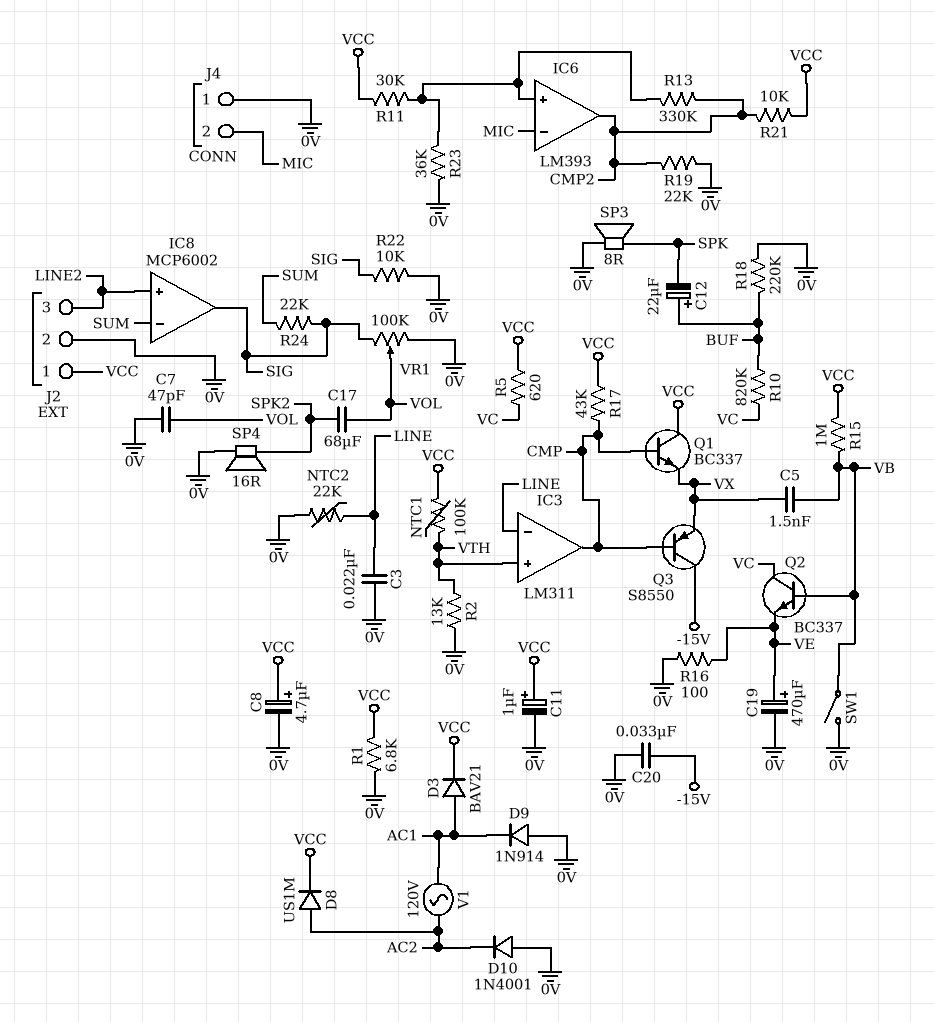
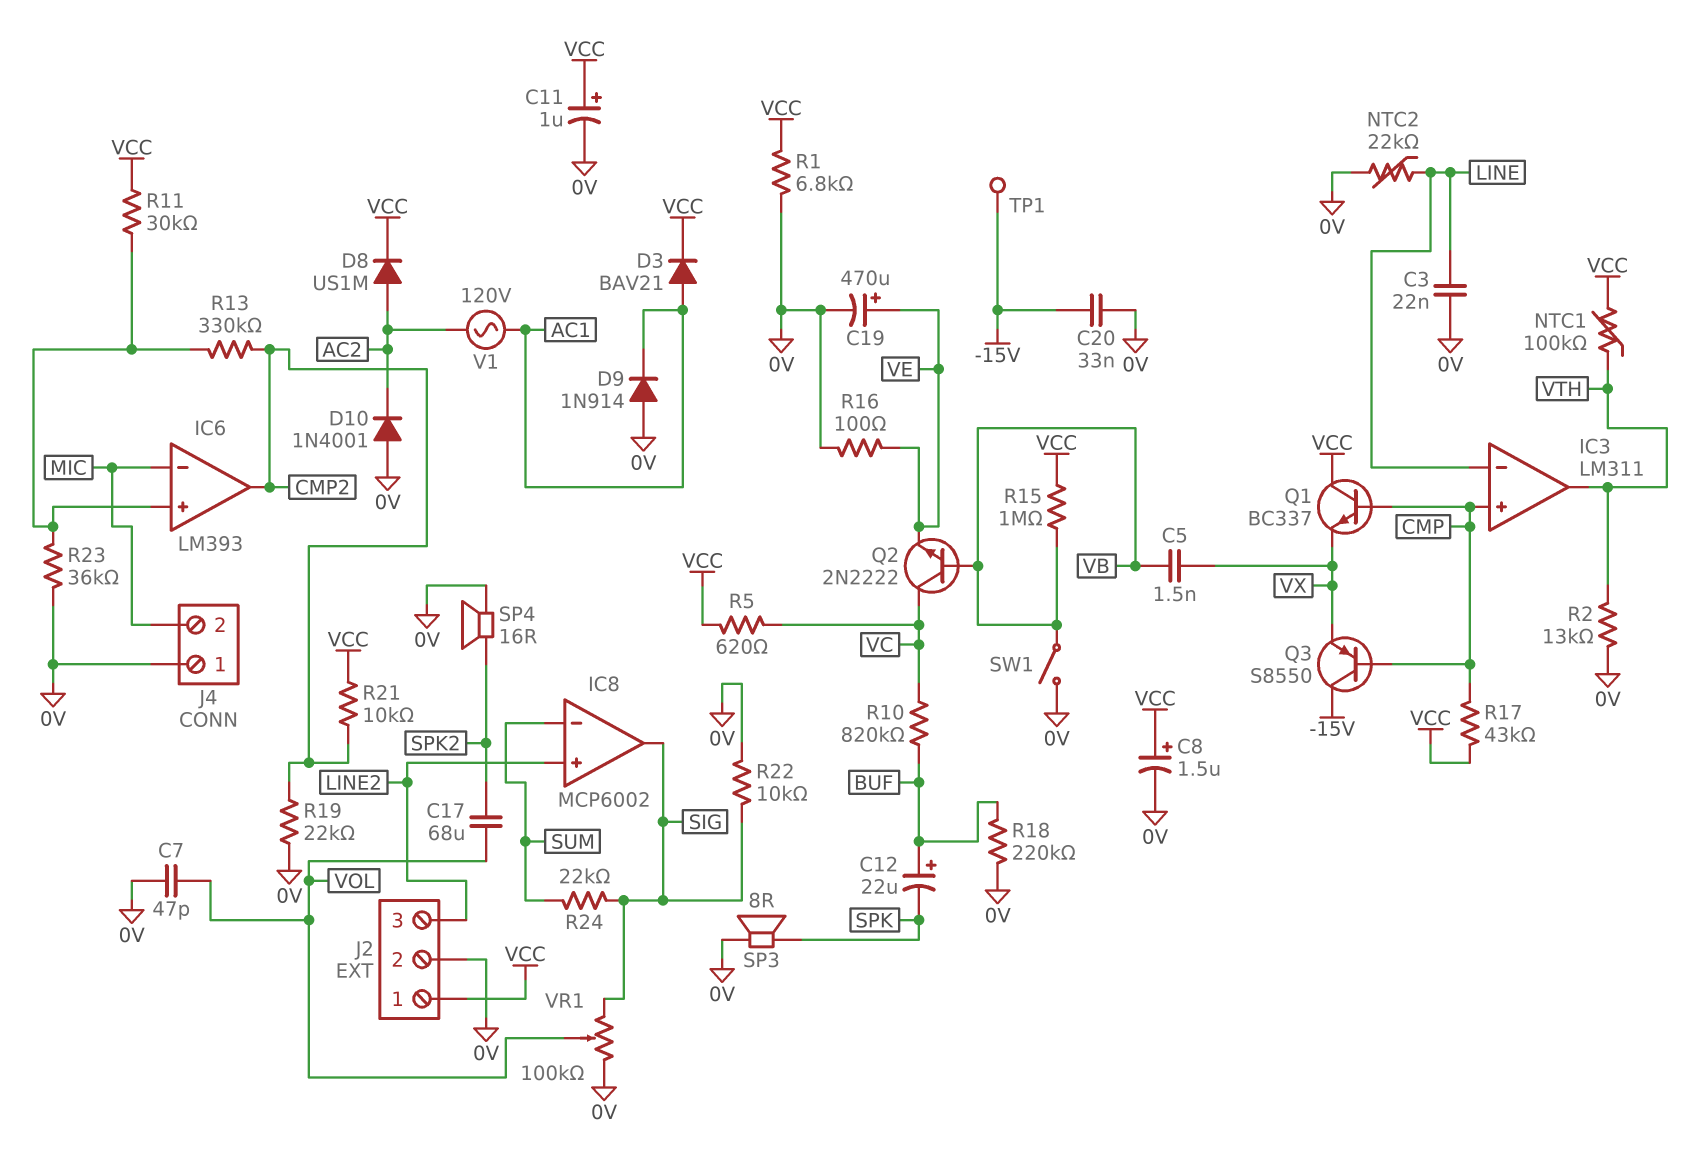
C8: 4.7uF (plus VCC, minus 0V) -> 1.5uF (plus VCC, minus 0V)
IC3 pin in+: VTH -> CMP
IC3 pin out: CMP -> VTH
Q2: NPN BC337 (B VB, C VC, E VE) -> NPN 2N2222 (B VB, C VC, E VE)
TP1: none -> test point (-15V)

